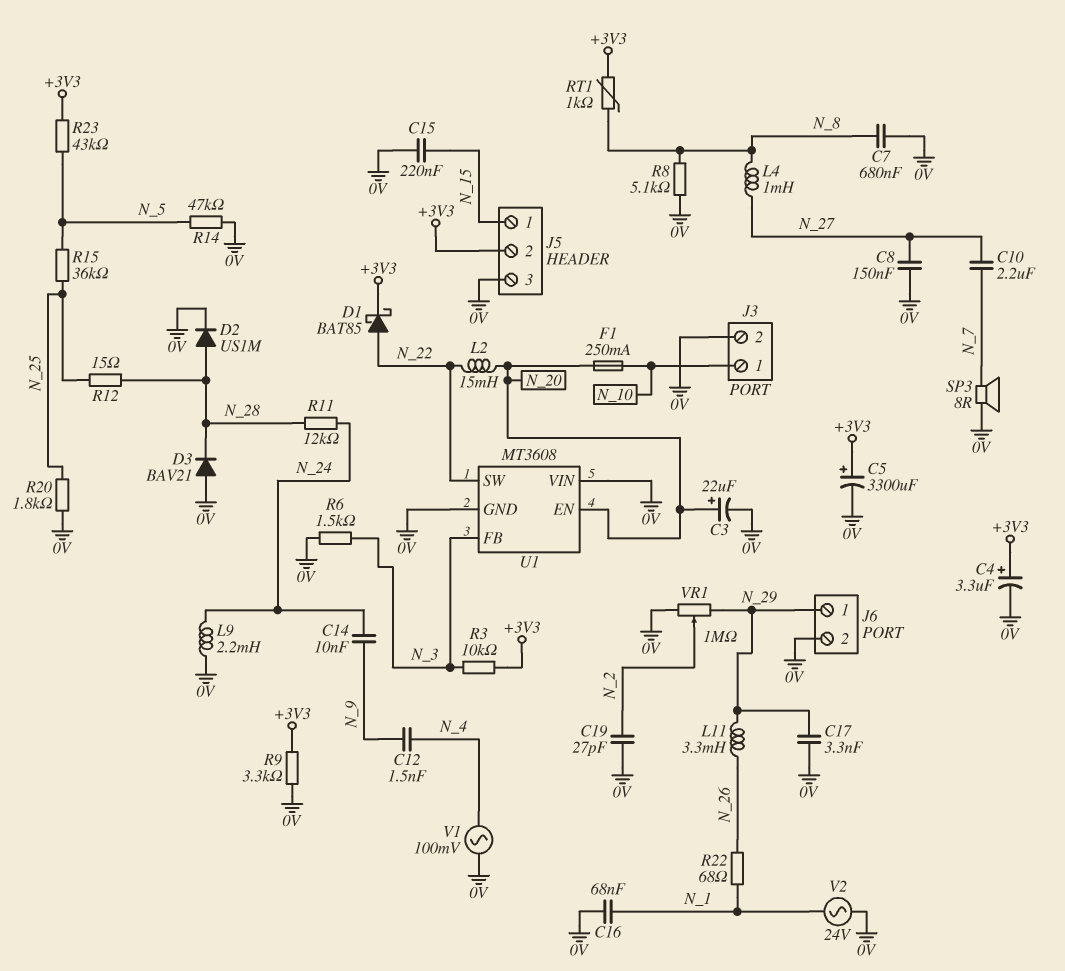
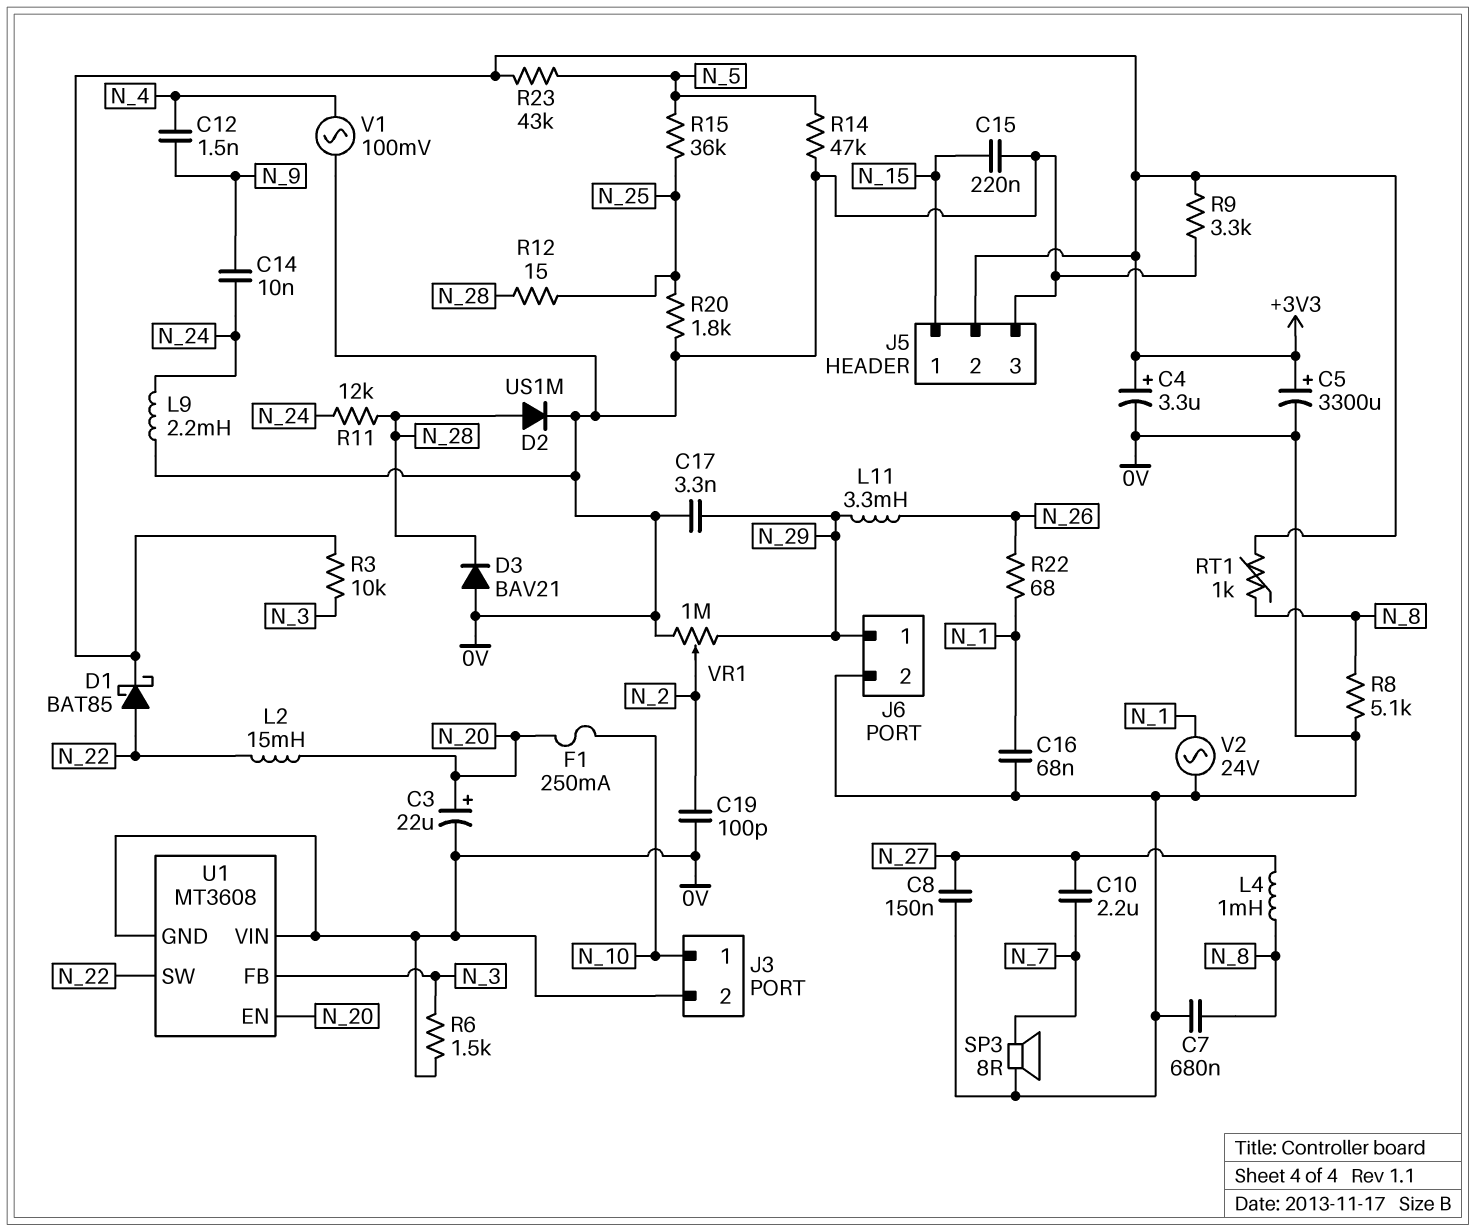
C19: 27pF (0V, N_2) -> 100pF (0V, N_2)

